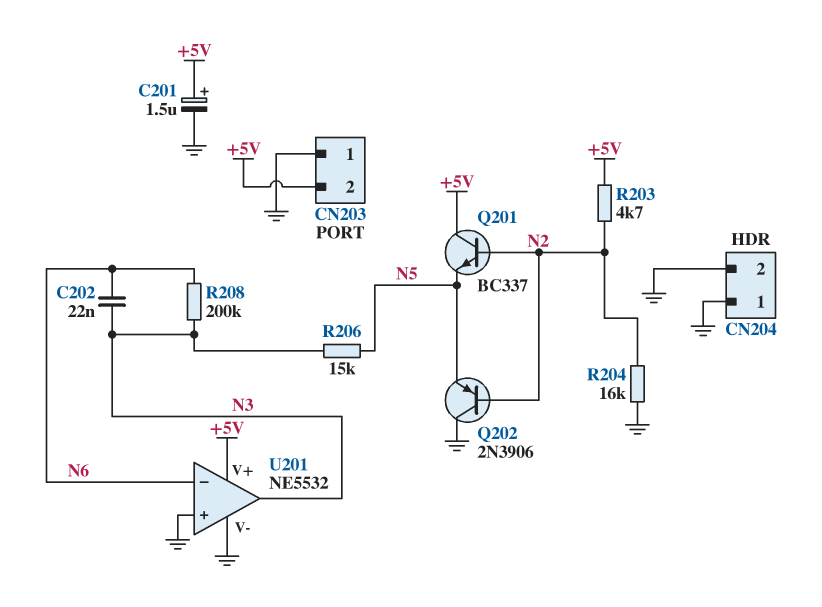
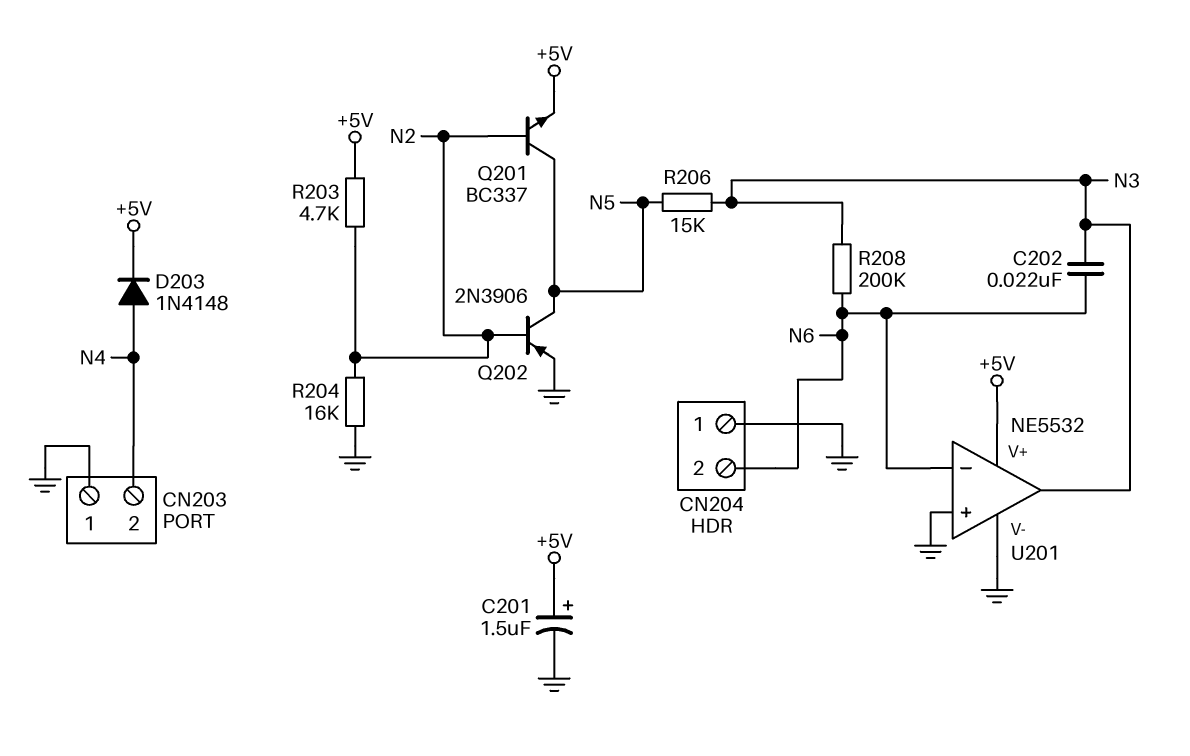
CN203 pin 2: +5V -> N4
CN204 pin 2: GND -> N6
D203: none -> diode 1N4148 (A N4, K +5V)
Q201: NPN BC337 (B N2, C +5V, E N5) -> NPN BC337 (B N2, C N5, E +5V)
Q202: PNP 2N3906 (B N2, C GND, E N5) -> PNP 2N3906 (B N2, C N5, E GND)

